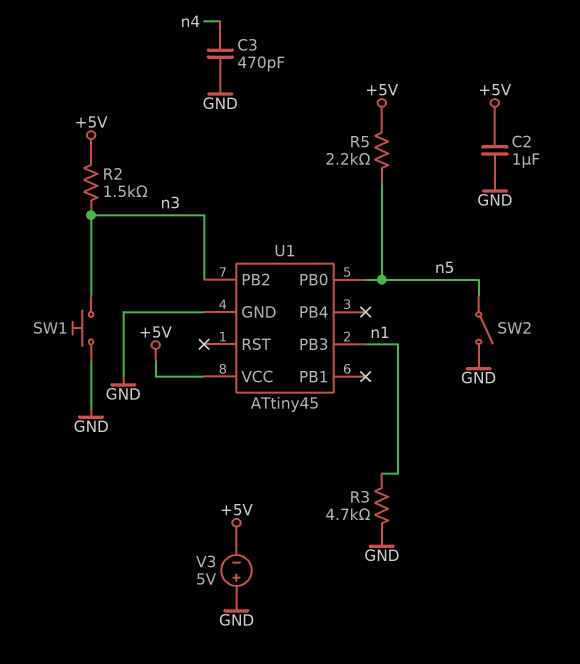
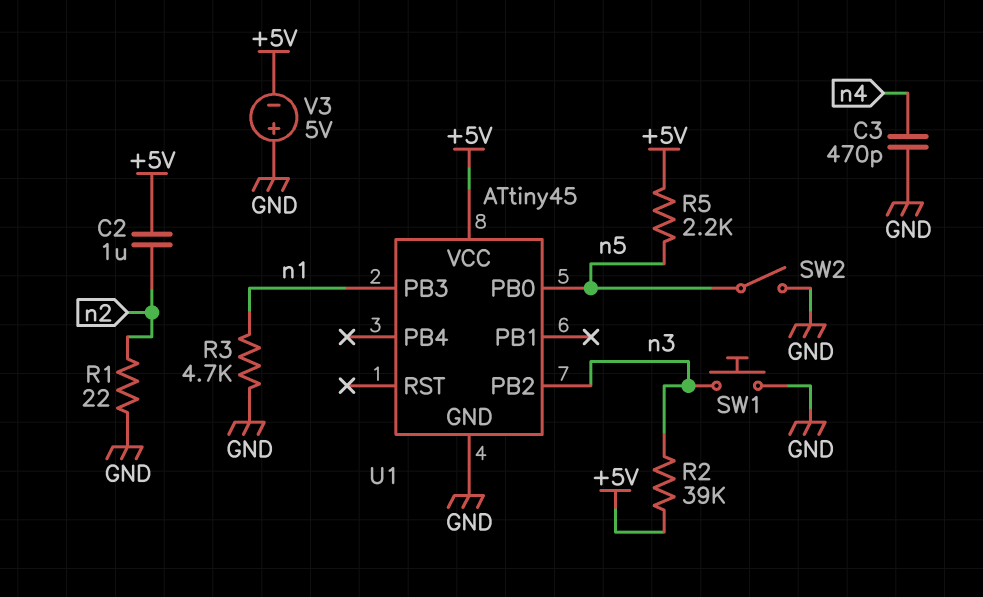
C2: 1uF (+5V, GND) -> 1uF (+5V, n2)
R1: none -> 22 (GND, n2)
R2: 1.5k (+5V, n3) -> 39k (+5V, n3)

